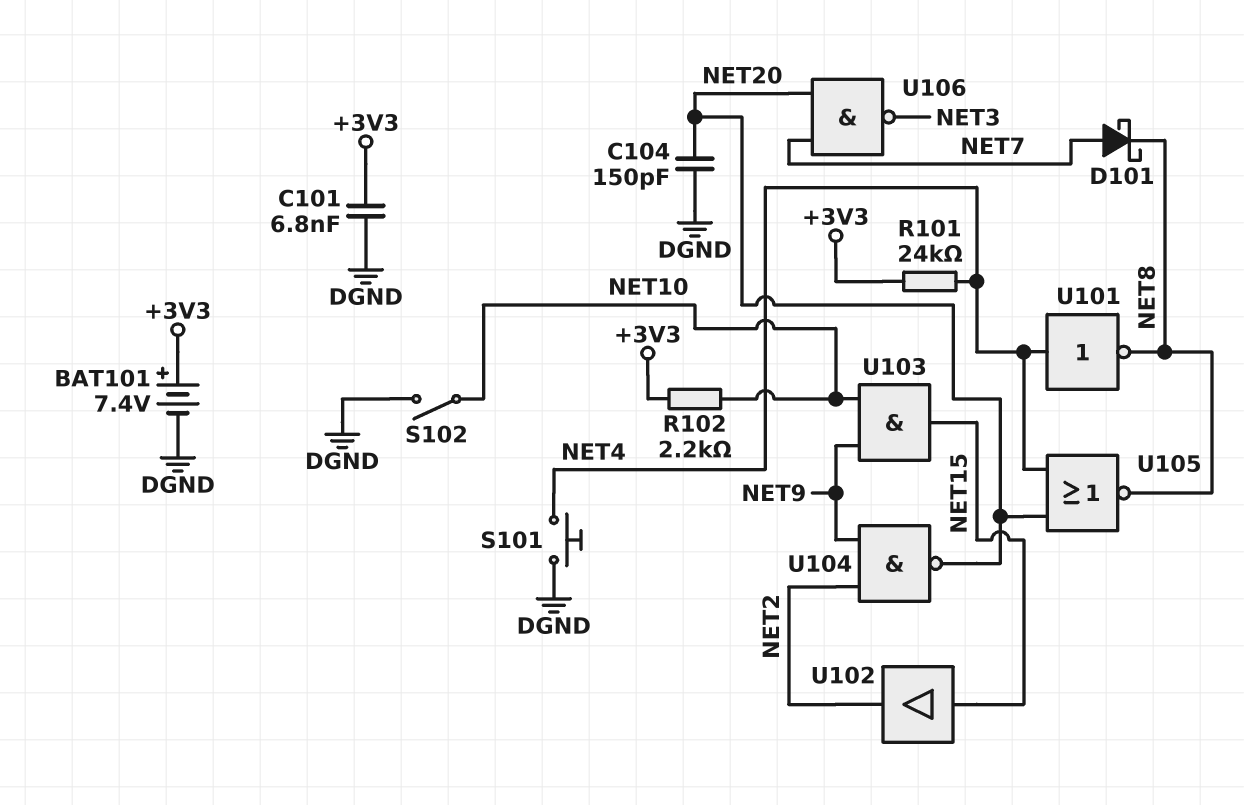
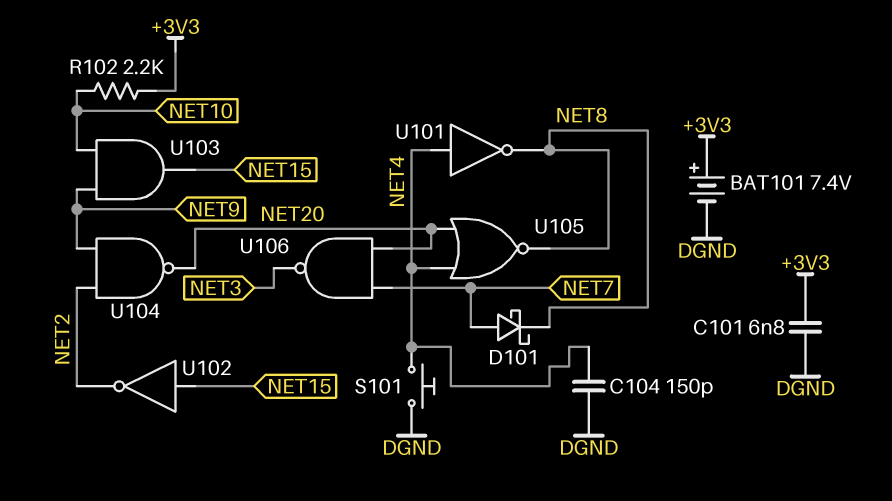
C104: 150pF (DGND, NET20) -> 150pF (DGND, NET4)
R101: 24k (+3V3, NET4) -> none
S102: switch (DGND, NET10) -> none
U102: buffer (in NET15, out NET2) -> NOT (in NET15, out NET2)

